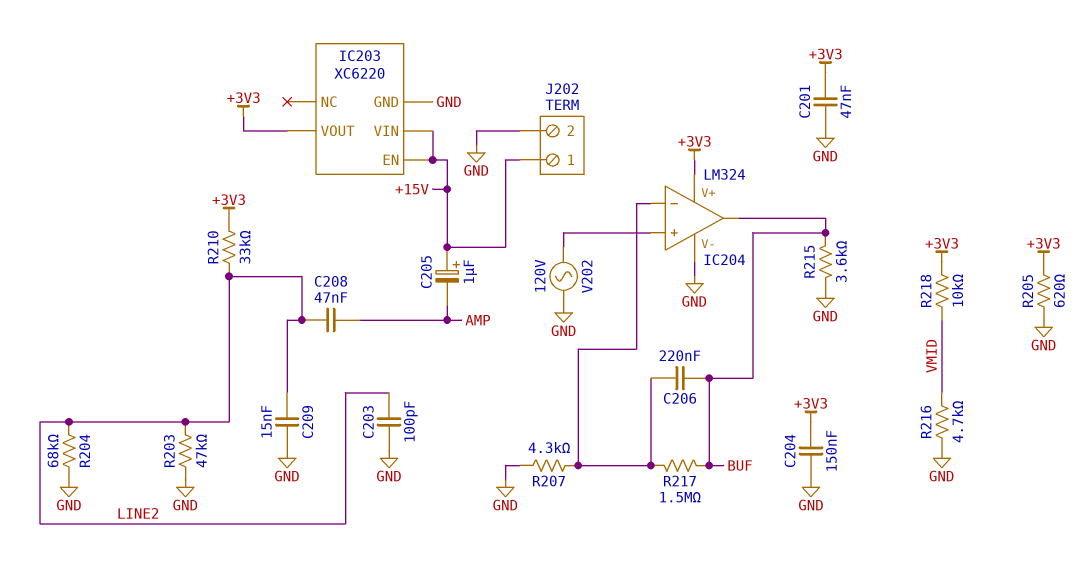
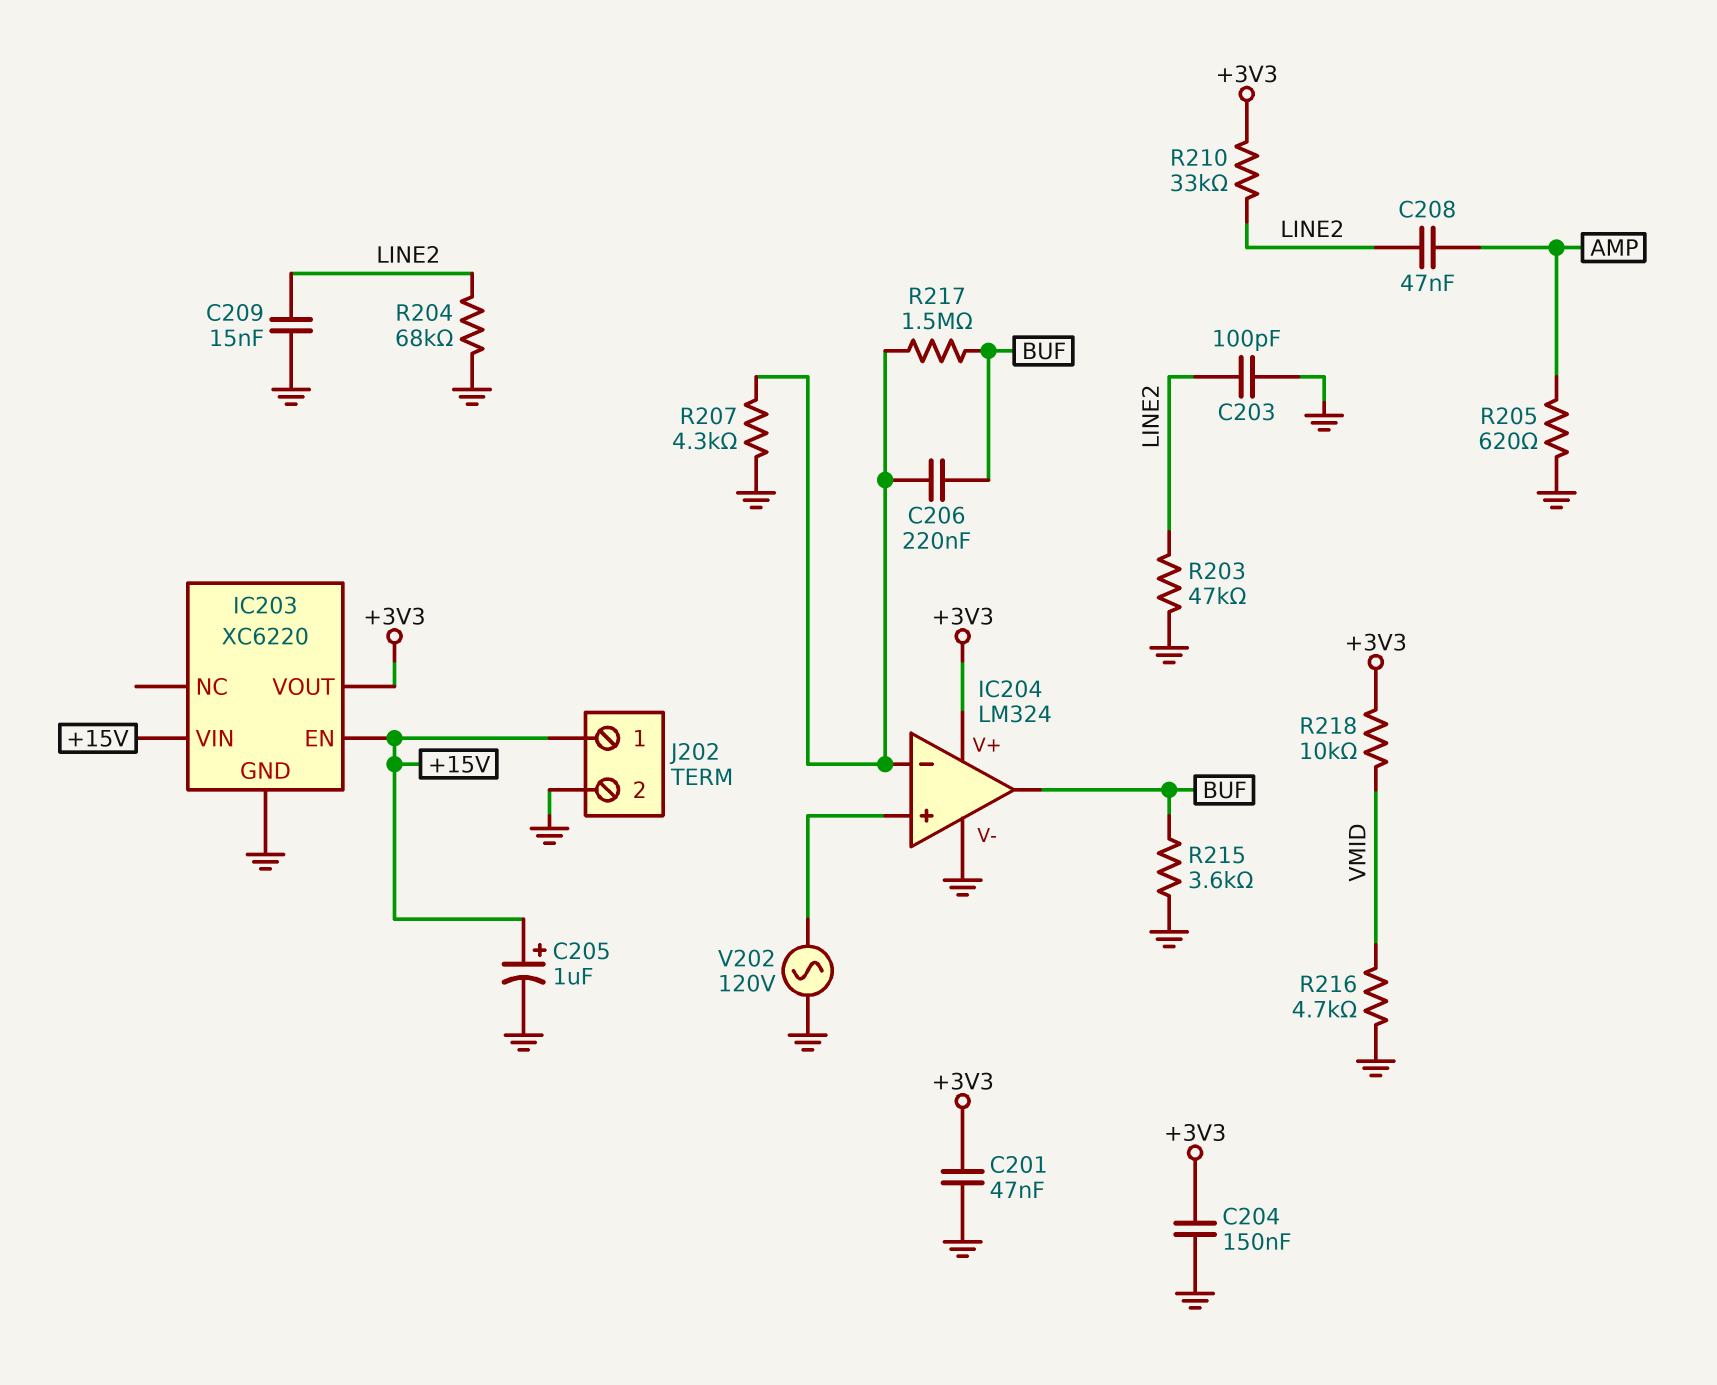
C205: 1uF (plus +15V, minus AMP) -> 1uF (plus +15V, minus GND)
R205: 620 (+3V3, GND) -> 620 (AMP, GND)

